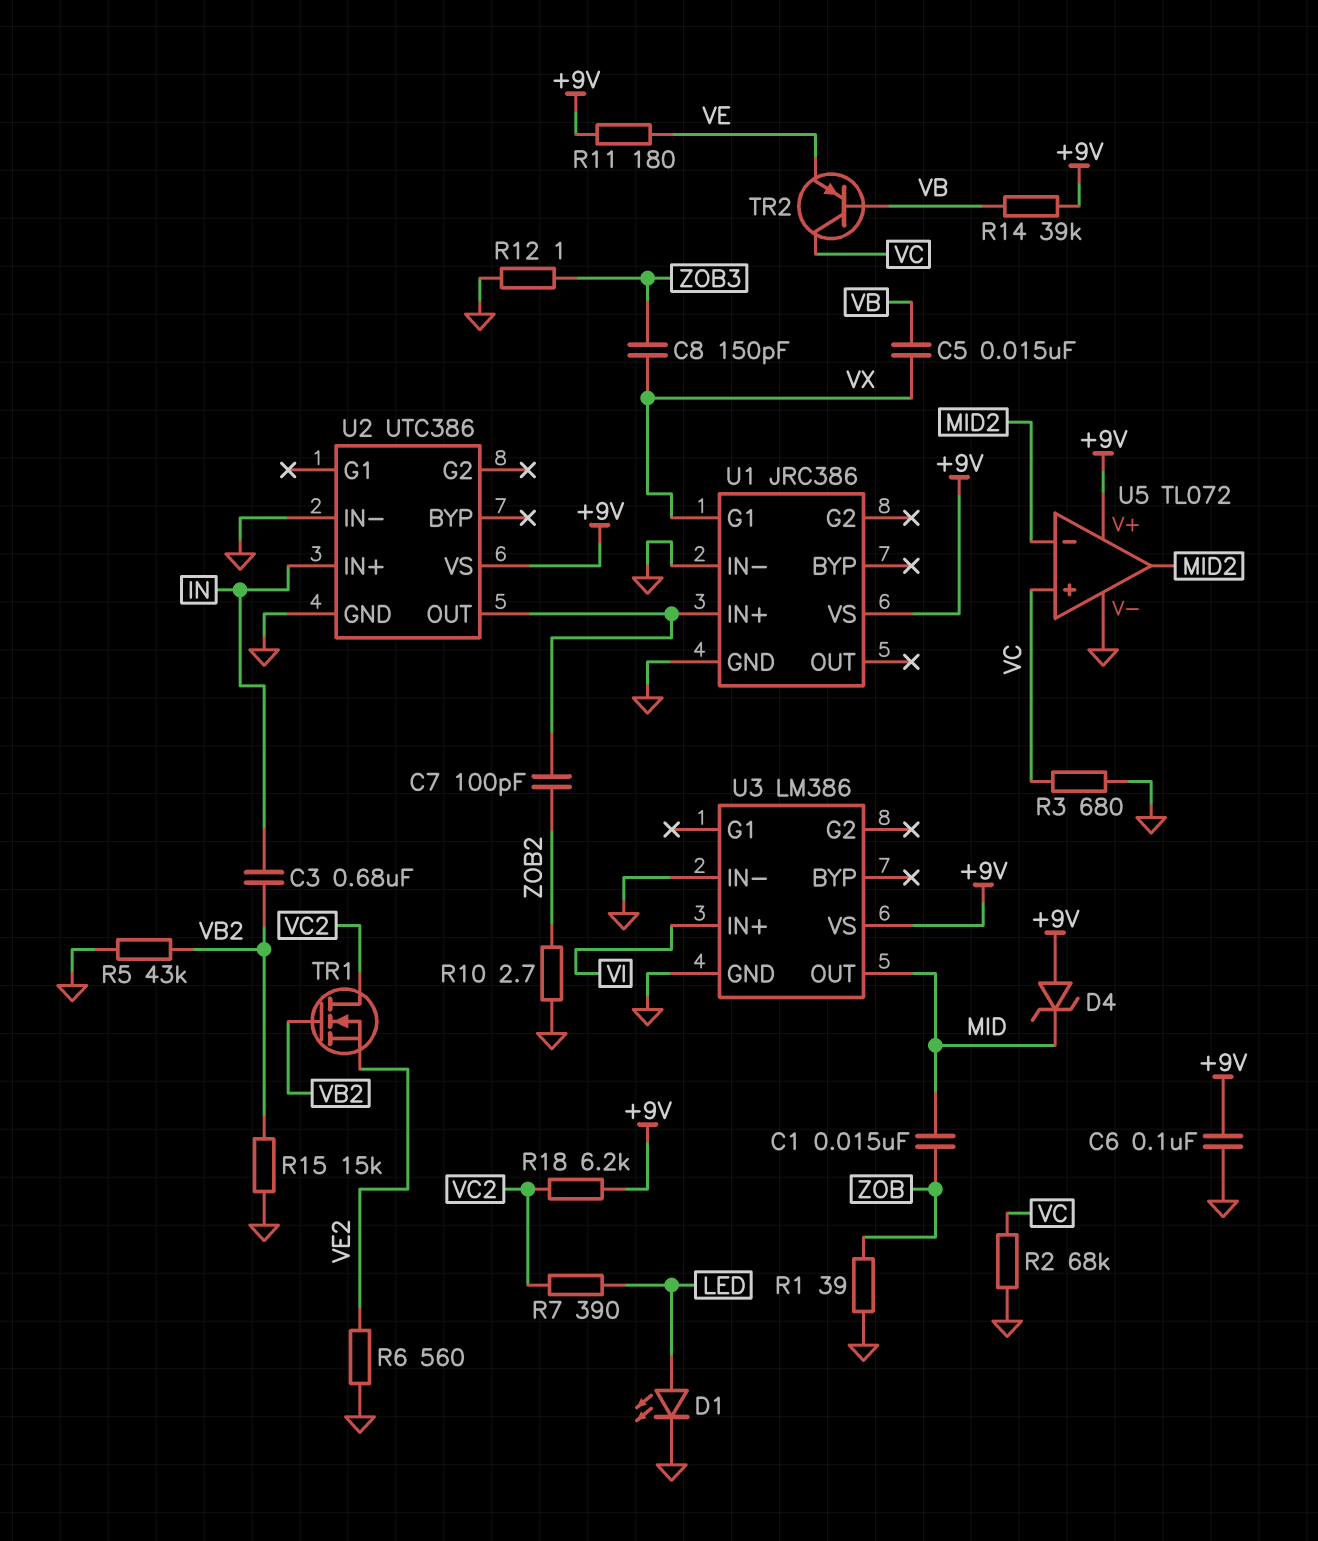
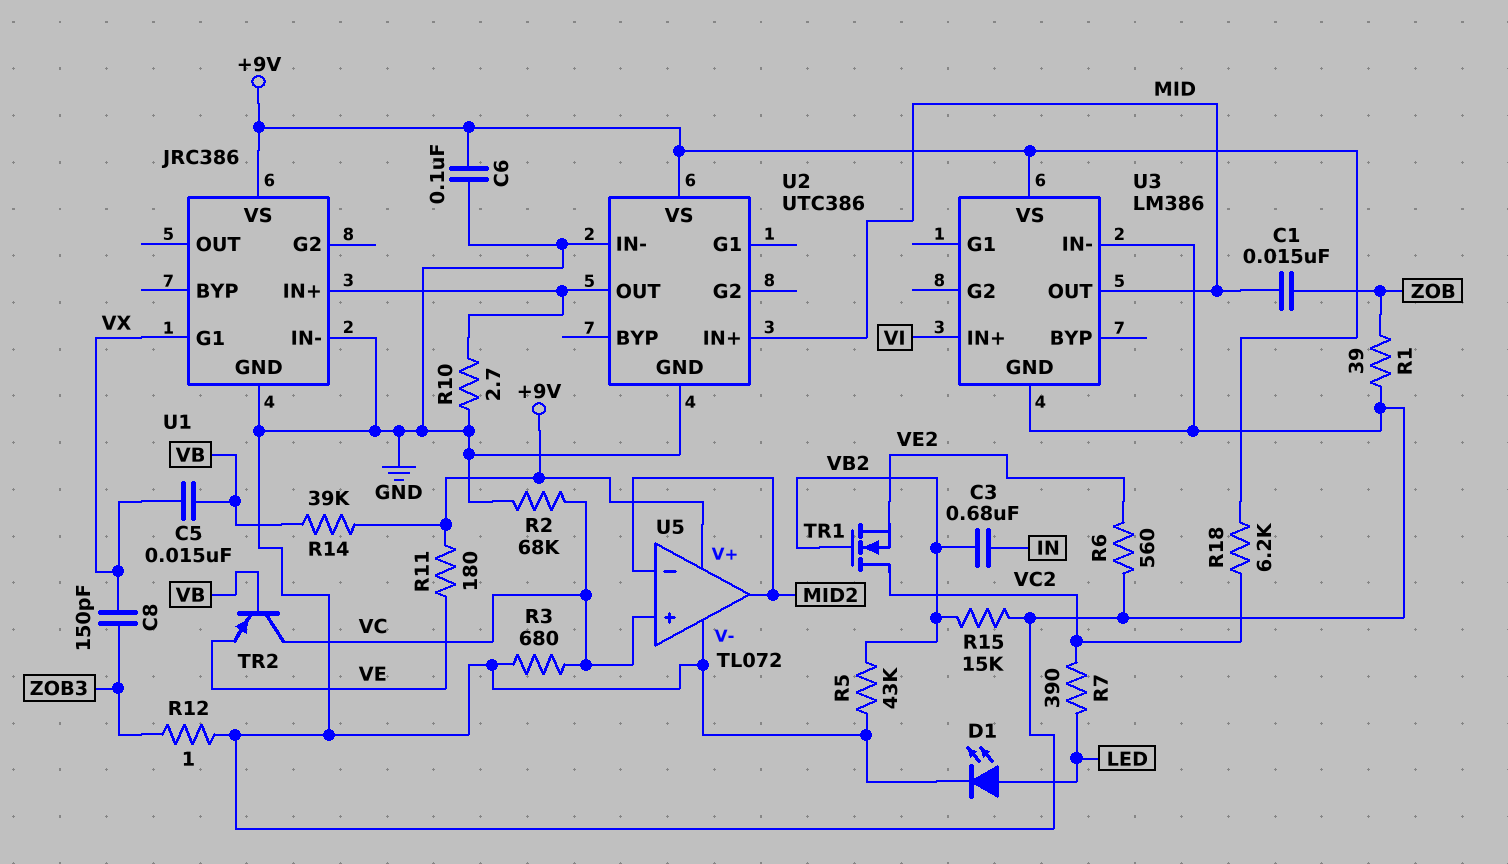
C7: 100pF (U1/IN+, ZOB2) -> none
D4: zener (A +9V, K MID) -> none
R10: 2.7 (GND, ZOB2) -> 2.7 (GND, U1/IN+)
U2 pin IN+: IN -> MID

